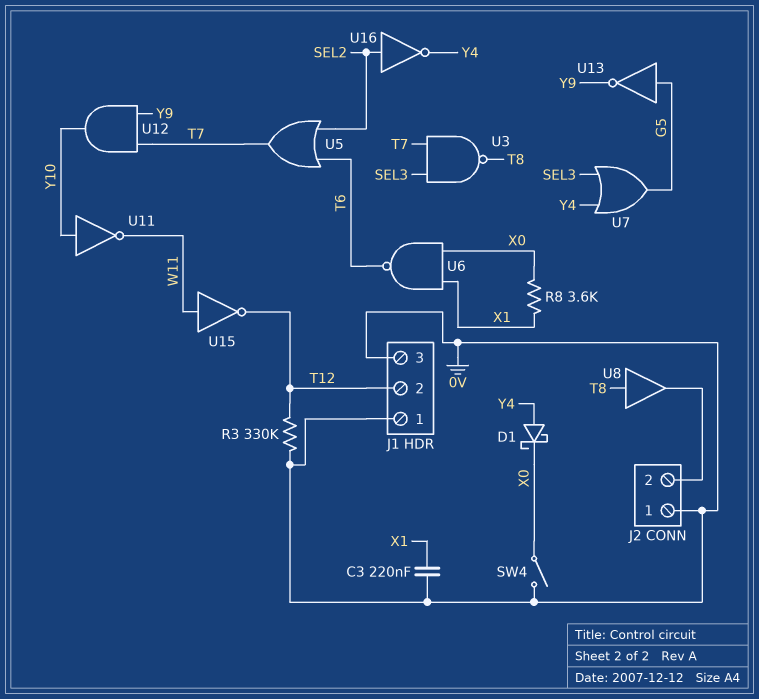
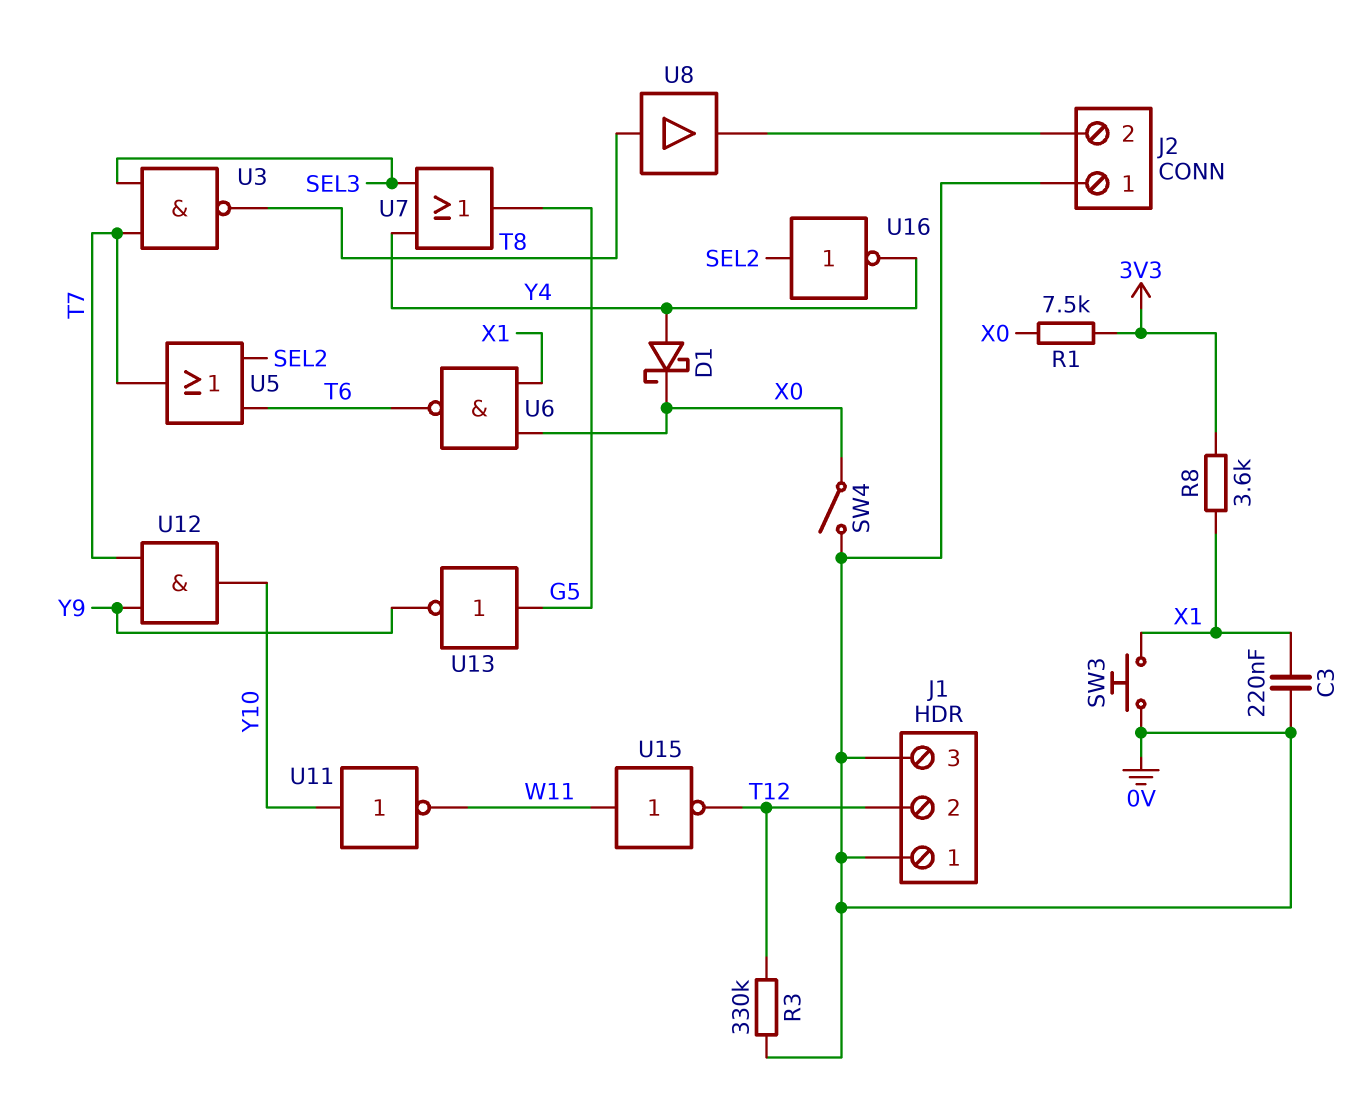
R1: none -> 7.5k (3V3, X0)
R8: 3.6k (X0, X1) -> 3.6k (3V3, X1)
SW3: none -> button (0V, X1)

